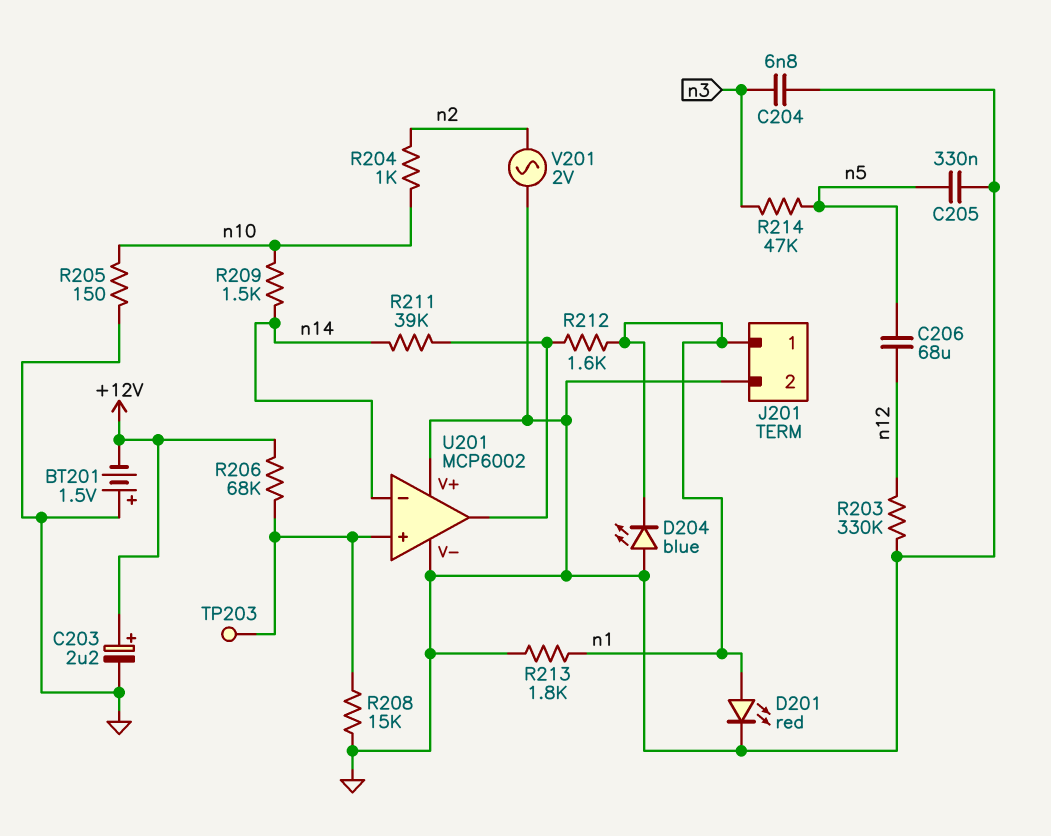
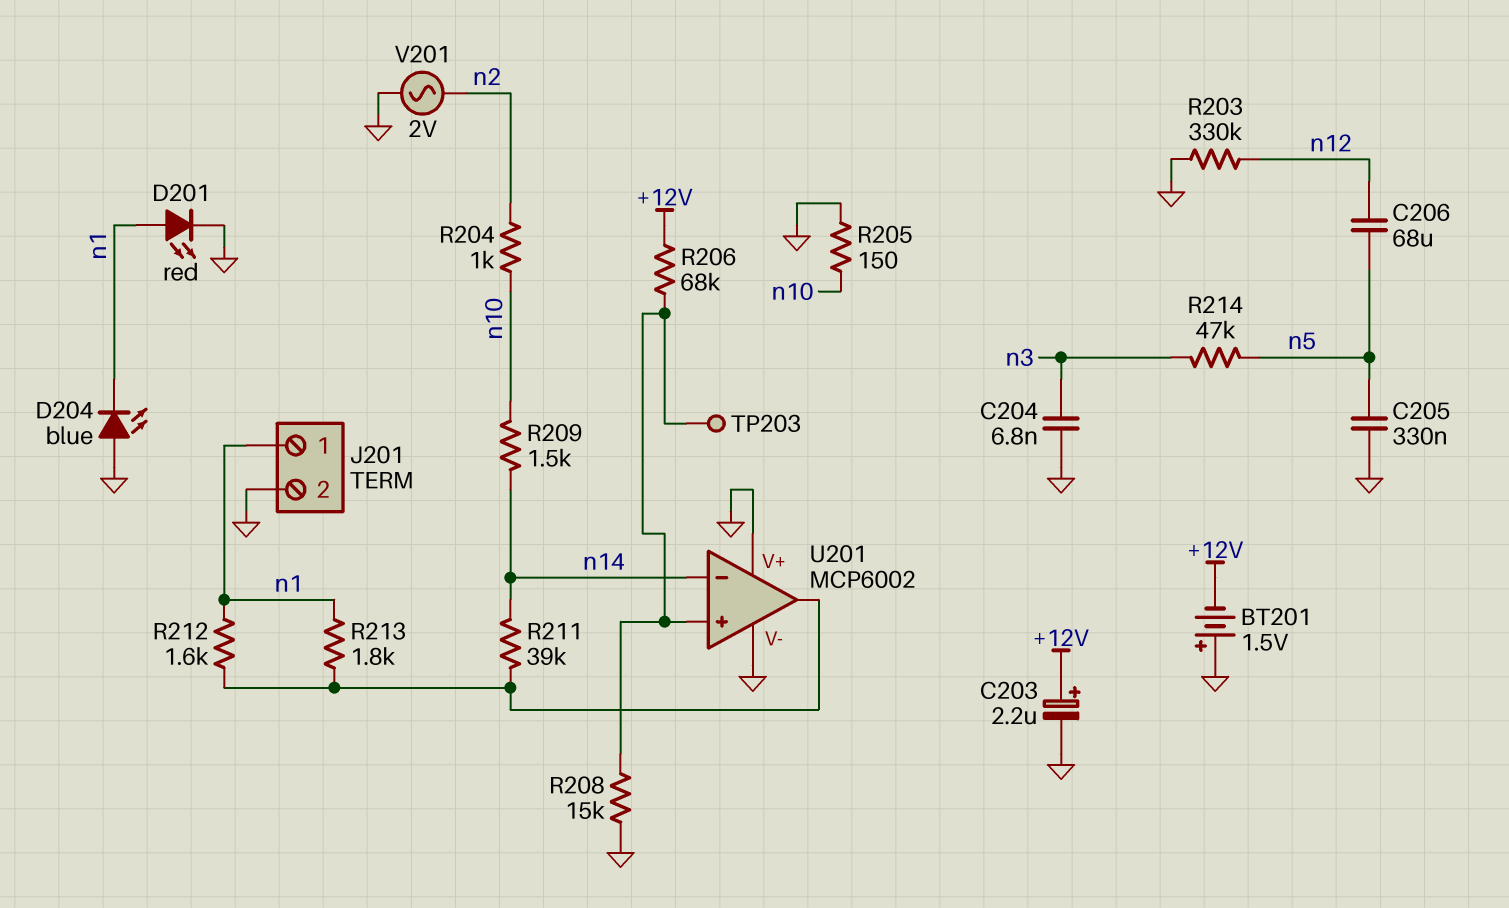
R213: 1.8k (GND, n1) -> 1.8k (U201/out, n1)

